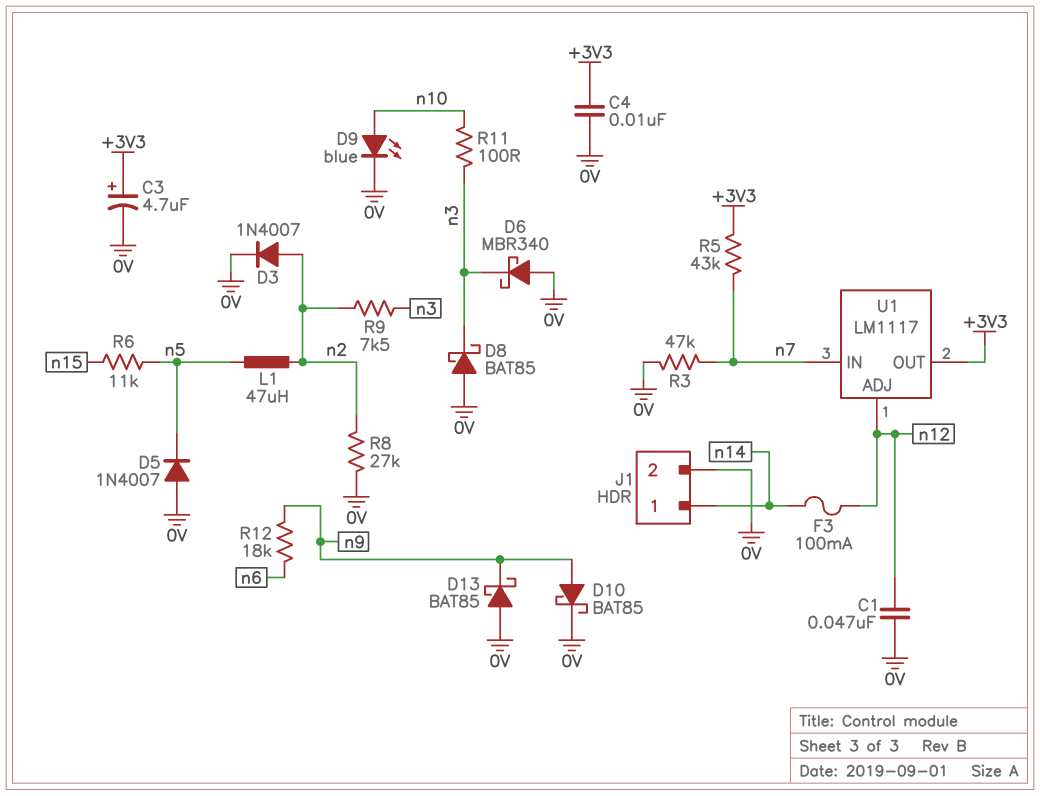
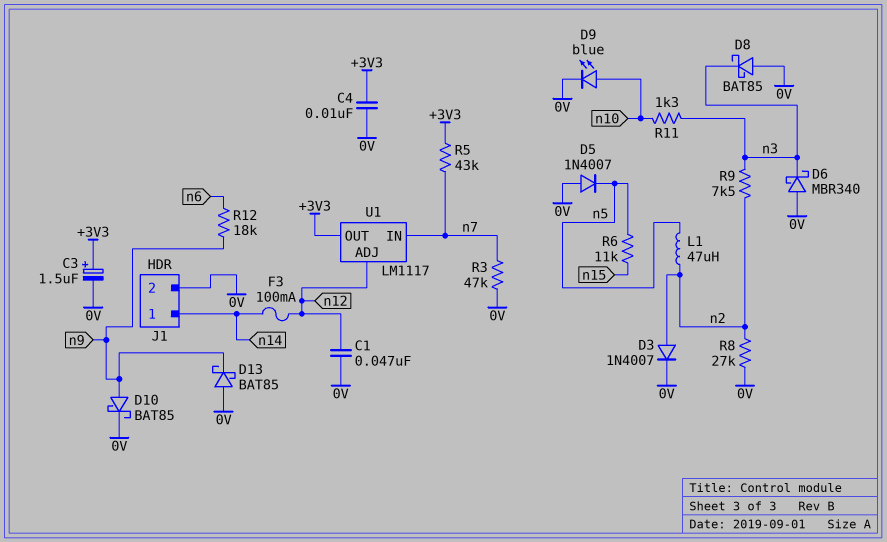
C3: 4.7uF (plus +3V3, minus 0V) -> 1.5uF (plus +3V3, minus 0V)
R11: 100 (n3, n10) -> 1.3k (n3, n10)

